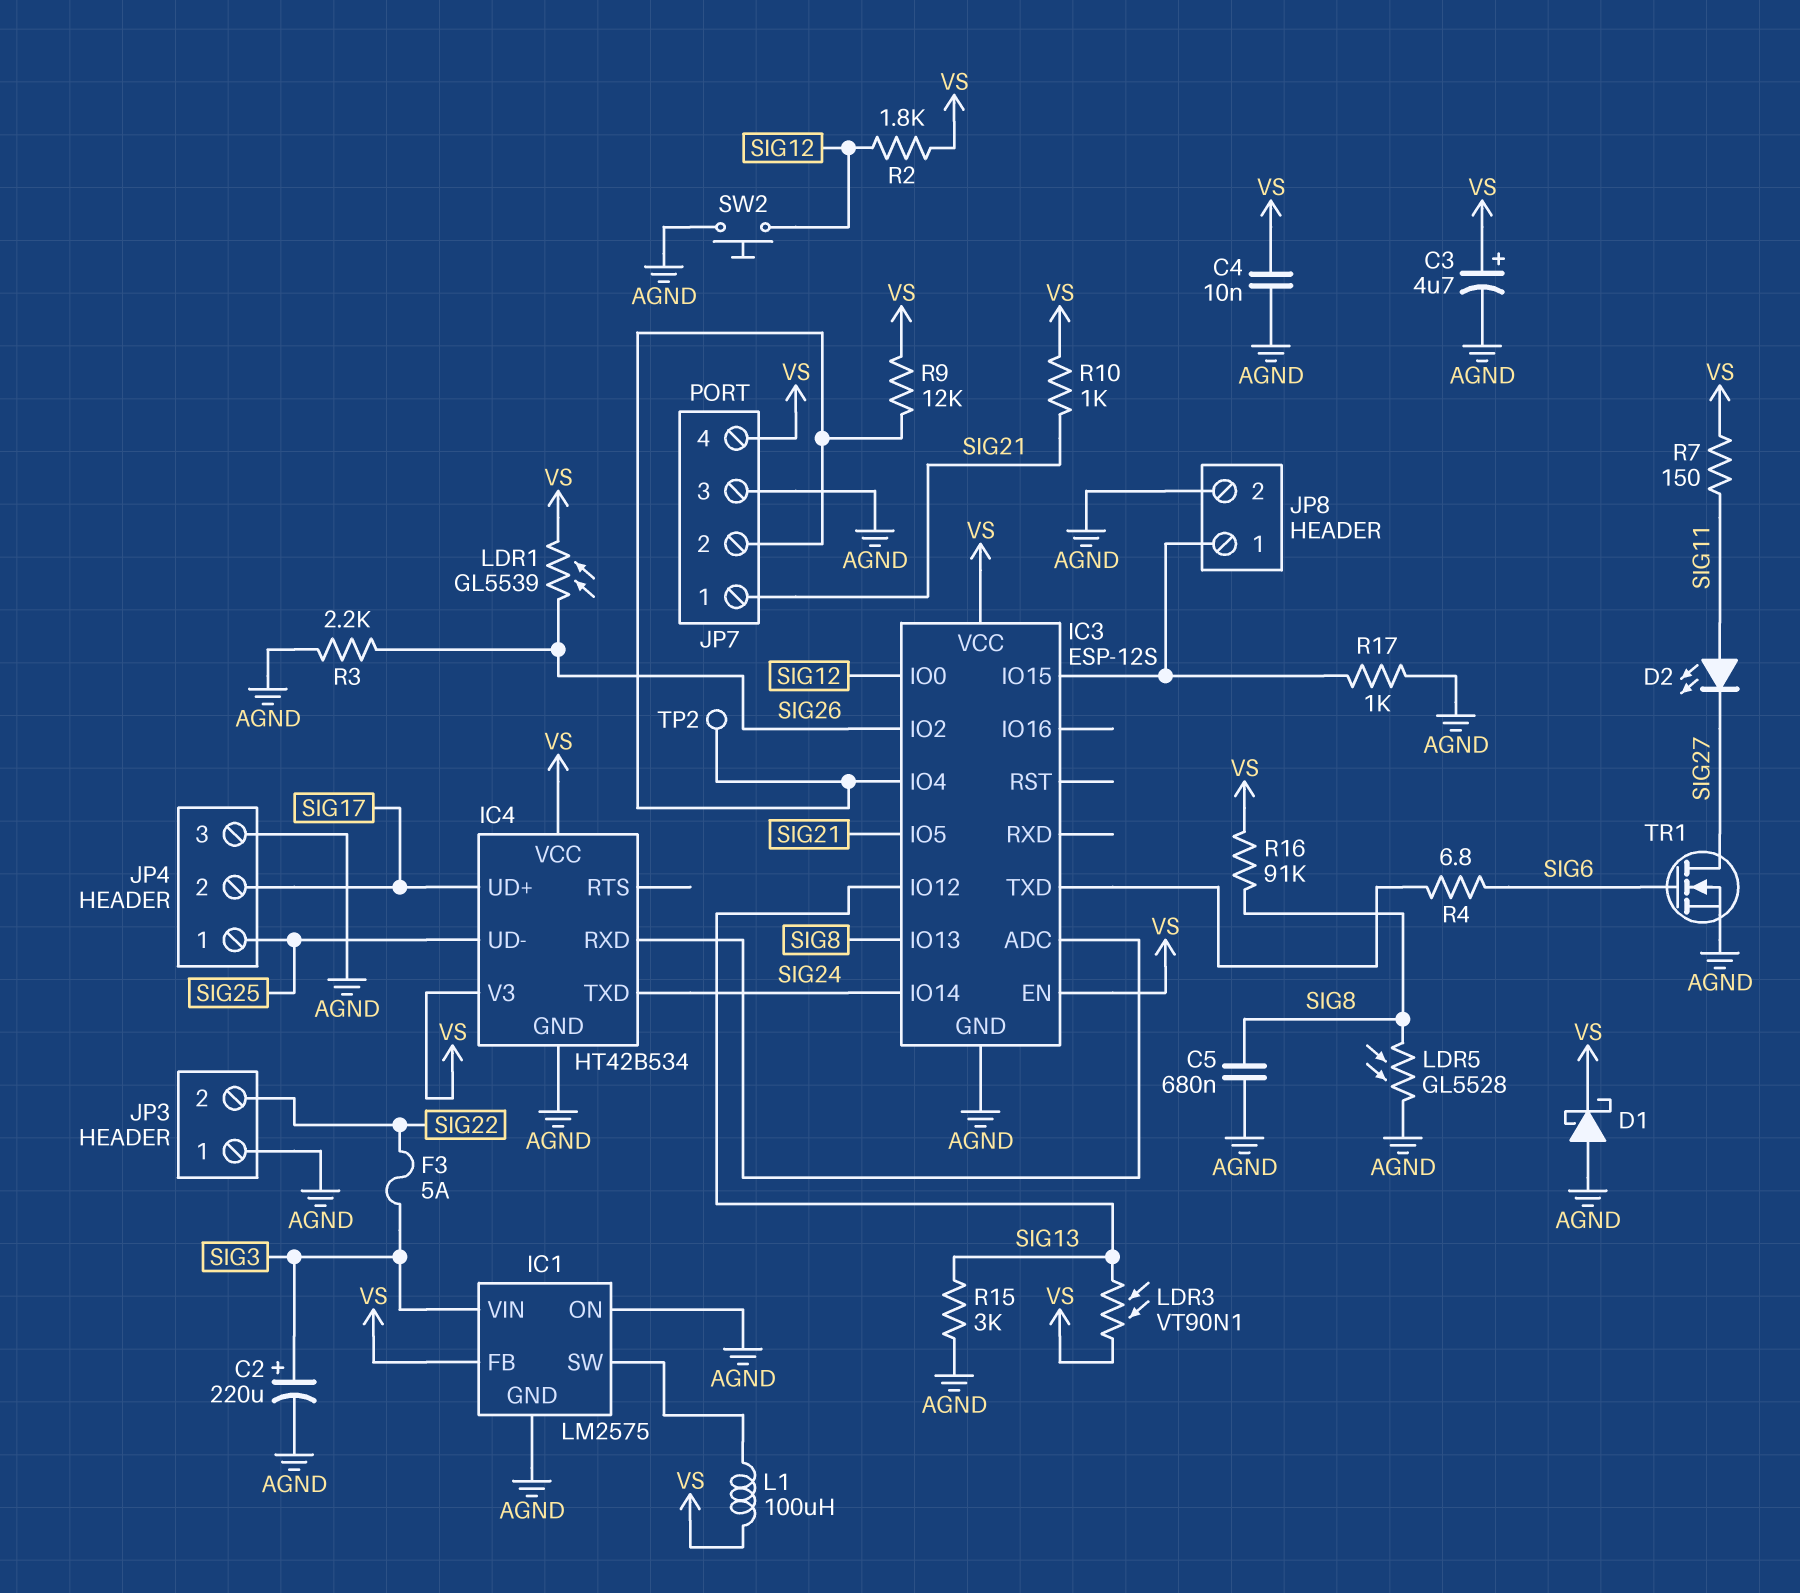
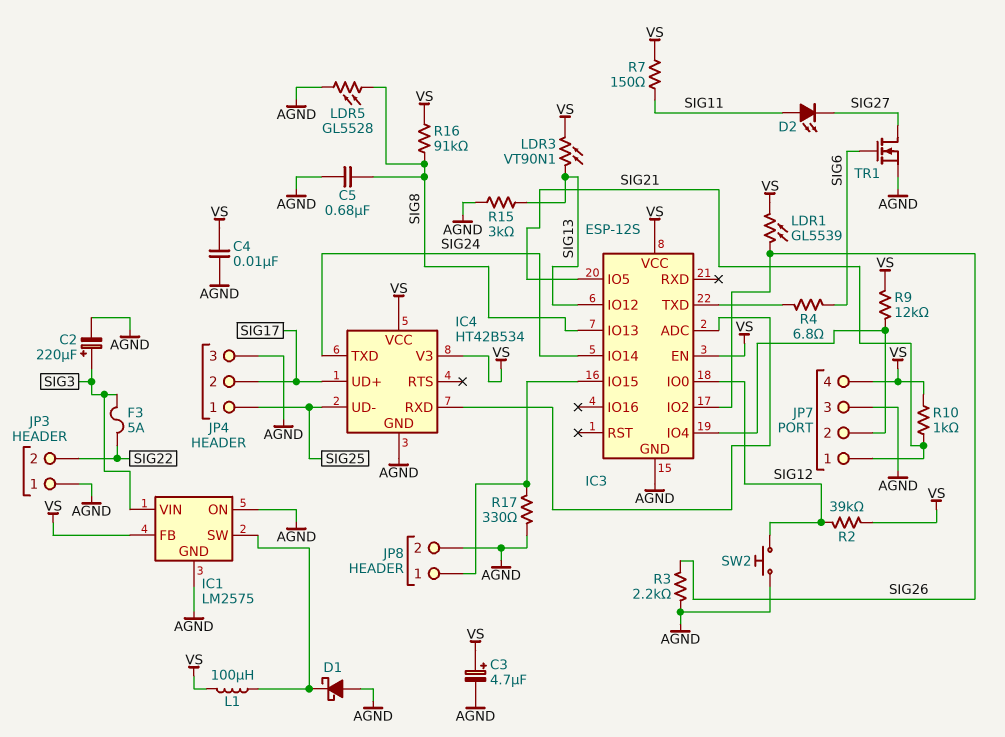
D1: schottky (A AGND, K VS) -> schottky (A AGND, K IC1/SW)
R2: 1.8k (SIG12, VS) -> 39k (SIG12, VS)
R17: 1k (AGND, IC3/IO15) -> 330 (AGND, IC3/IO15)
TP2: test point (IC3/IO4) -> none

